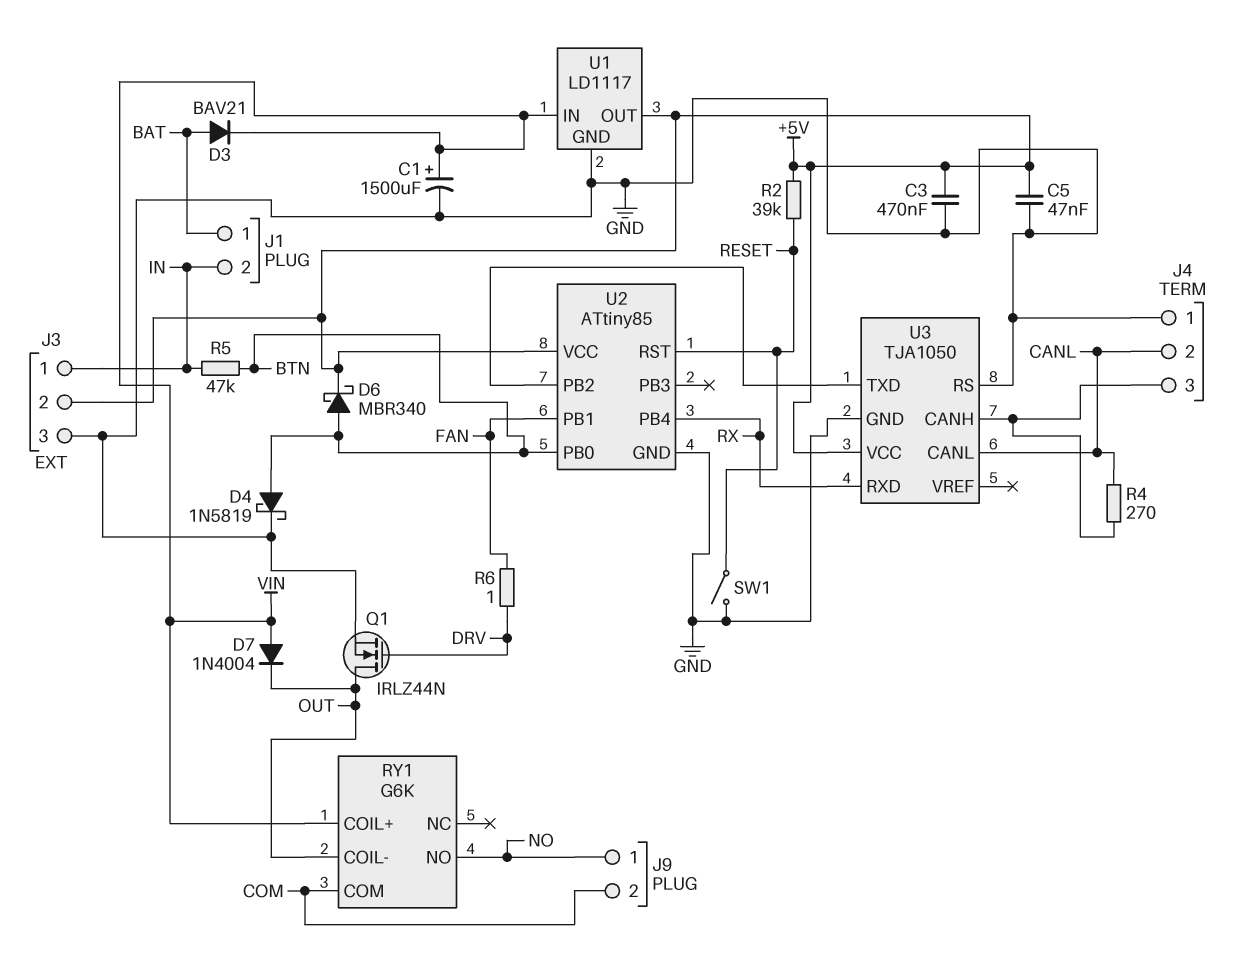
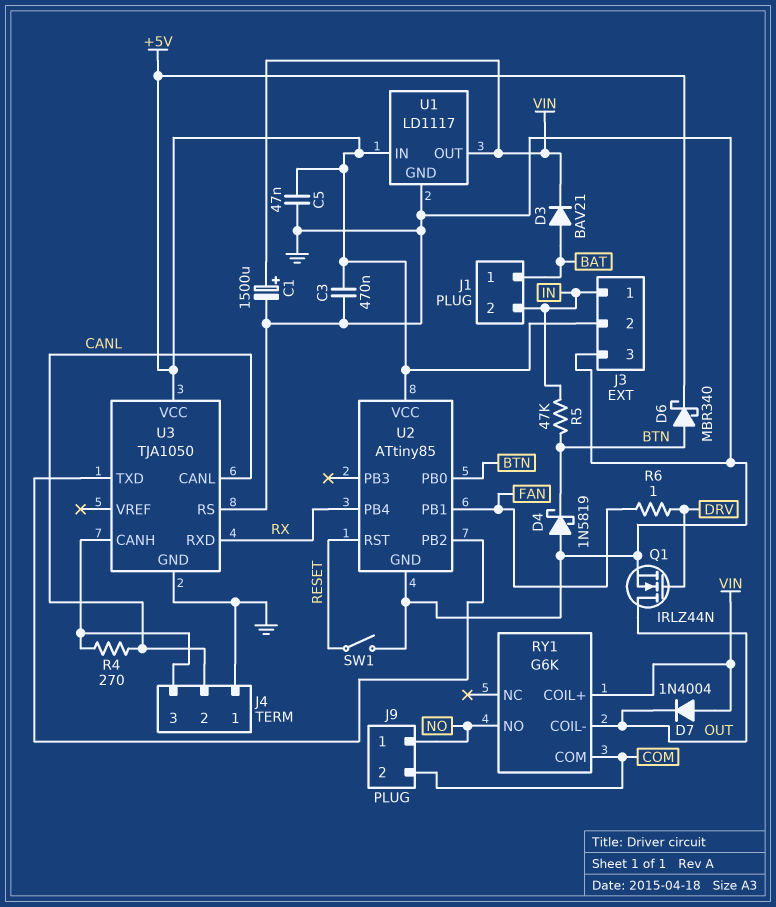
D4: schottky 1N5819 (A BTN, K GND) -> schottky 1N5819 (A GND, K BTN)
R2: 39k (+5V, RESET) -> none
U1 pin IN: VIN -> +5V
U1 pin OUT: +5V -> VIN

